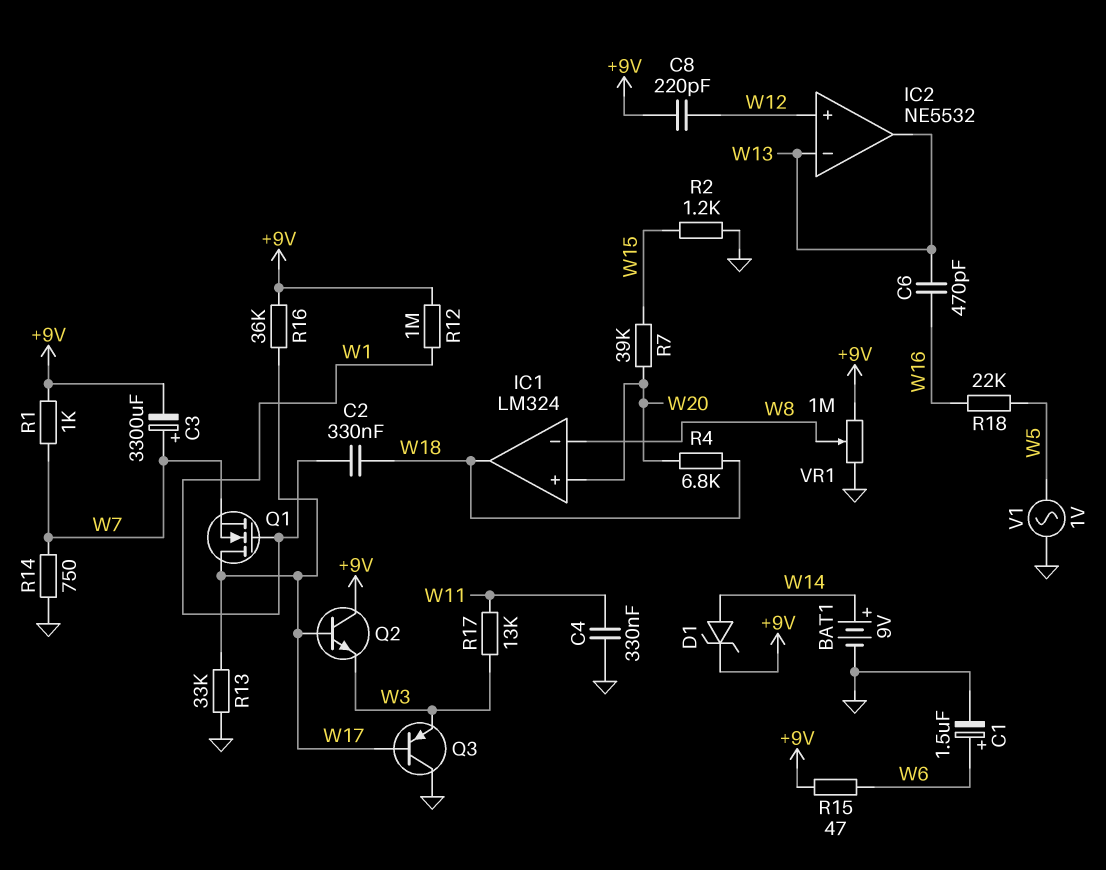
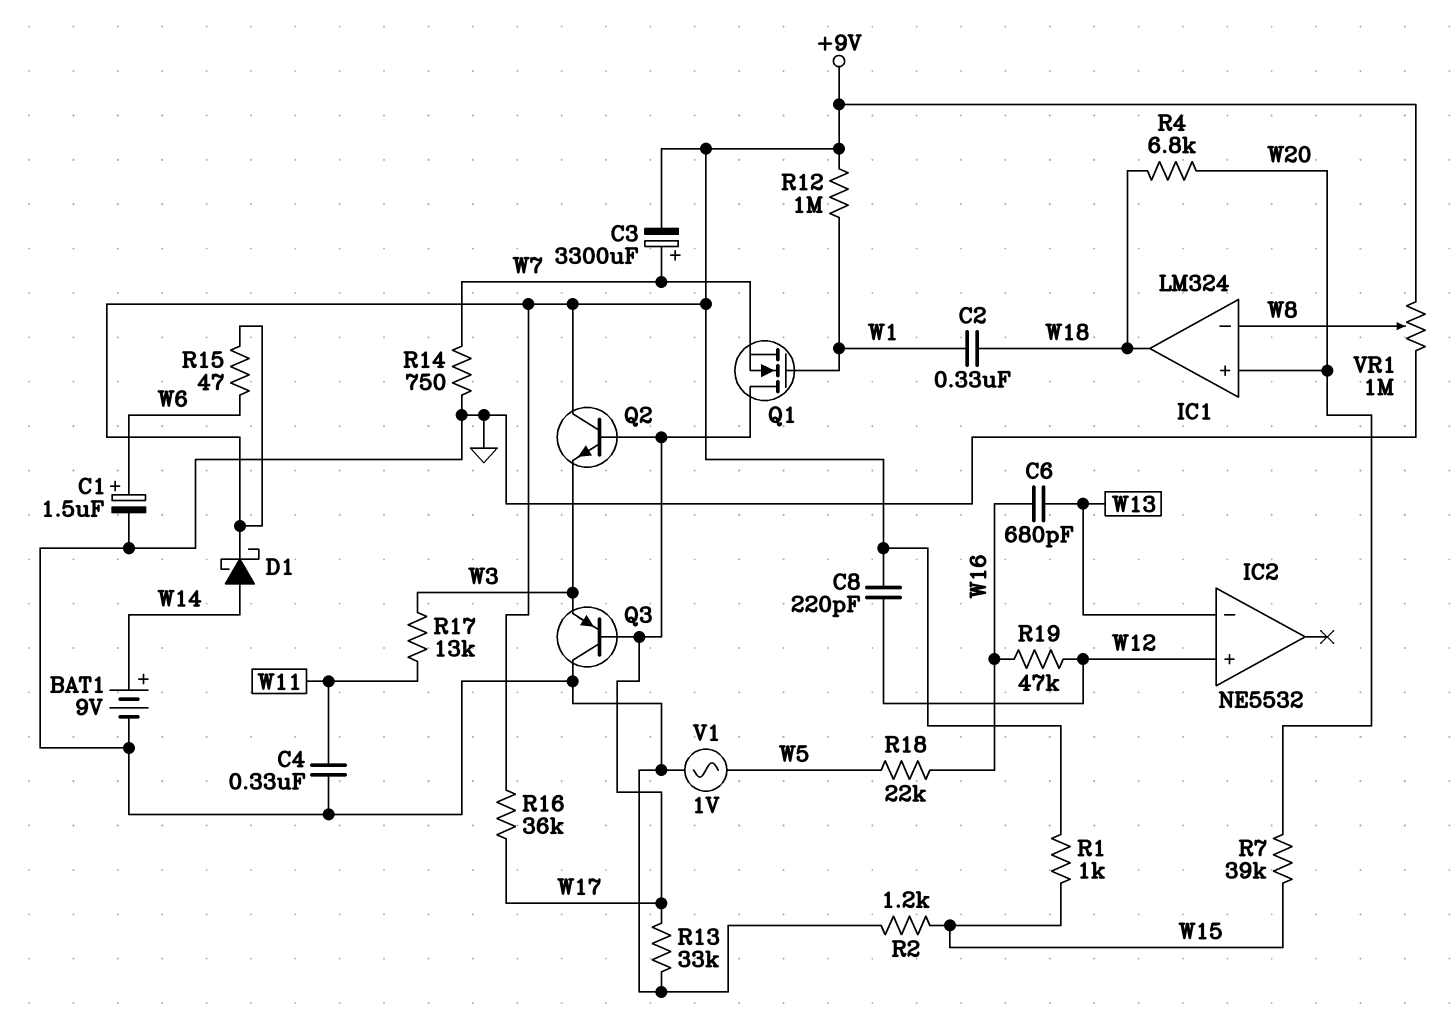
C6: 470pF (W13, W16) -> 680pF (W13, W16)
D1: zener (A W14, K +9V) -> schottky (A W14, K +9V)
IC2 pin out: W13 -> none
R1: 1k (+9V, W7) -> 1k (+9V, W15)
R19: none -> 47k (W12, W16)

